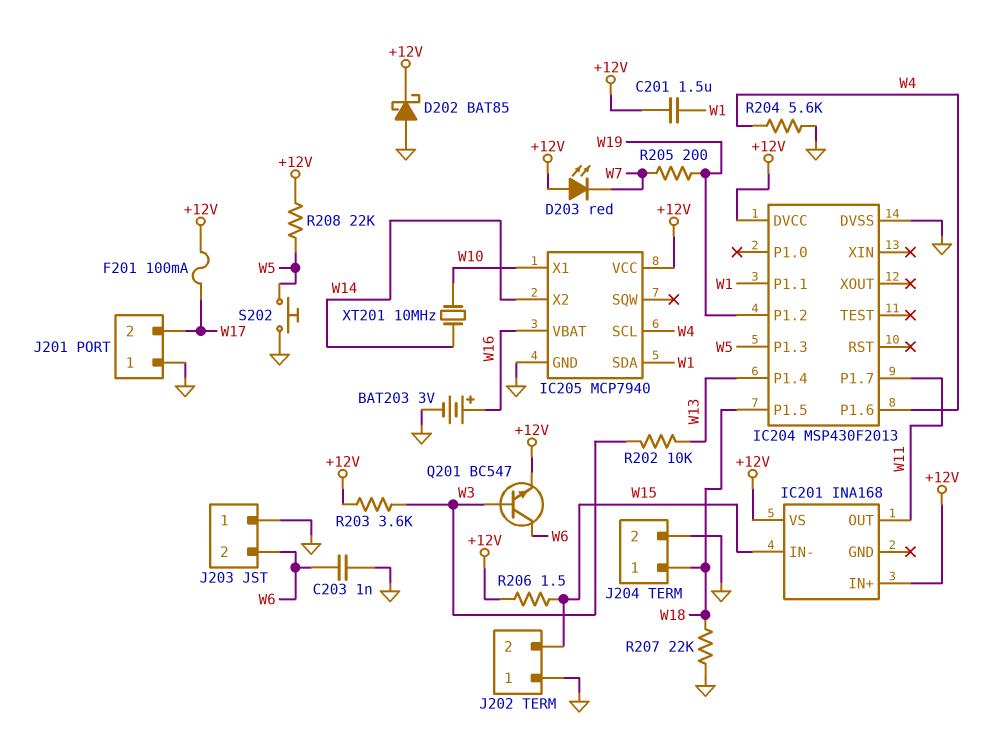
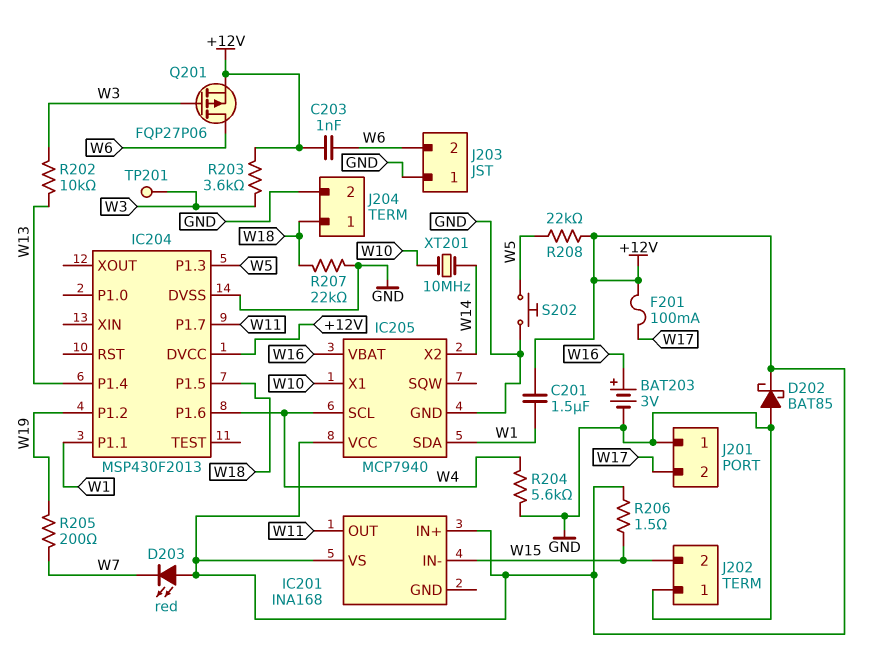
C203: 1nF (GND, W6) -> 1nF (+12V, W6)
Q201: NPN BC547 (B W3, C W6, E +12V) -> PMOS FQP27P06 (G W3, D W6, S +12V)
TP201: none -> test point (W3)

